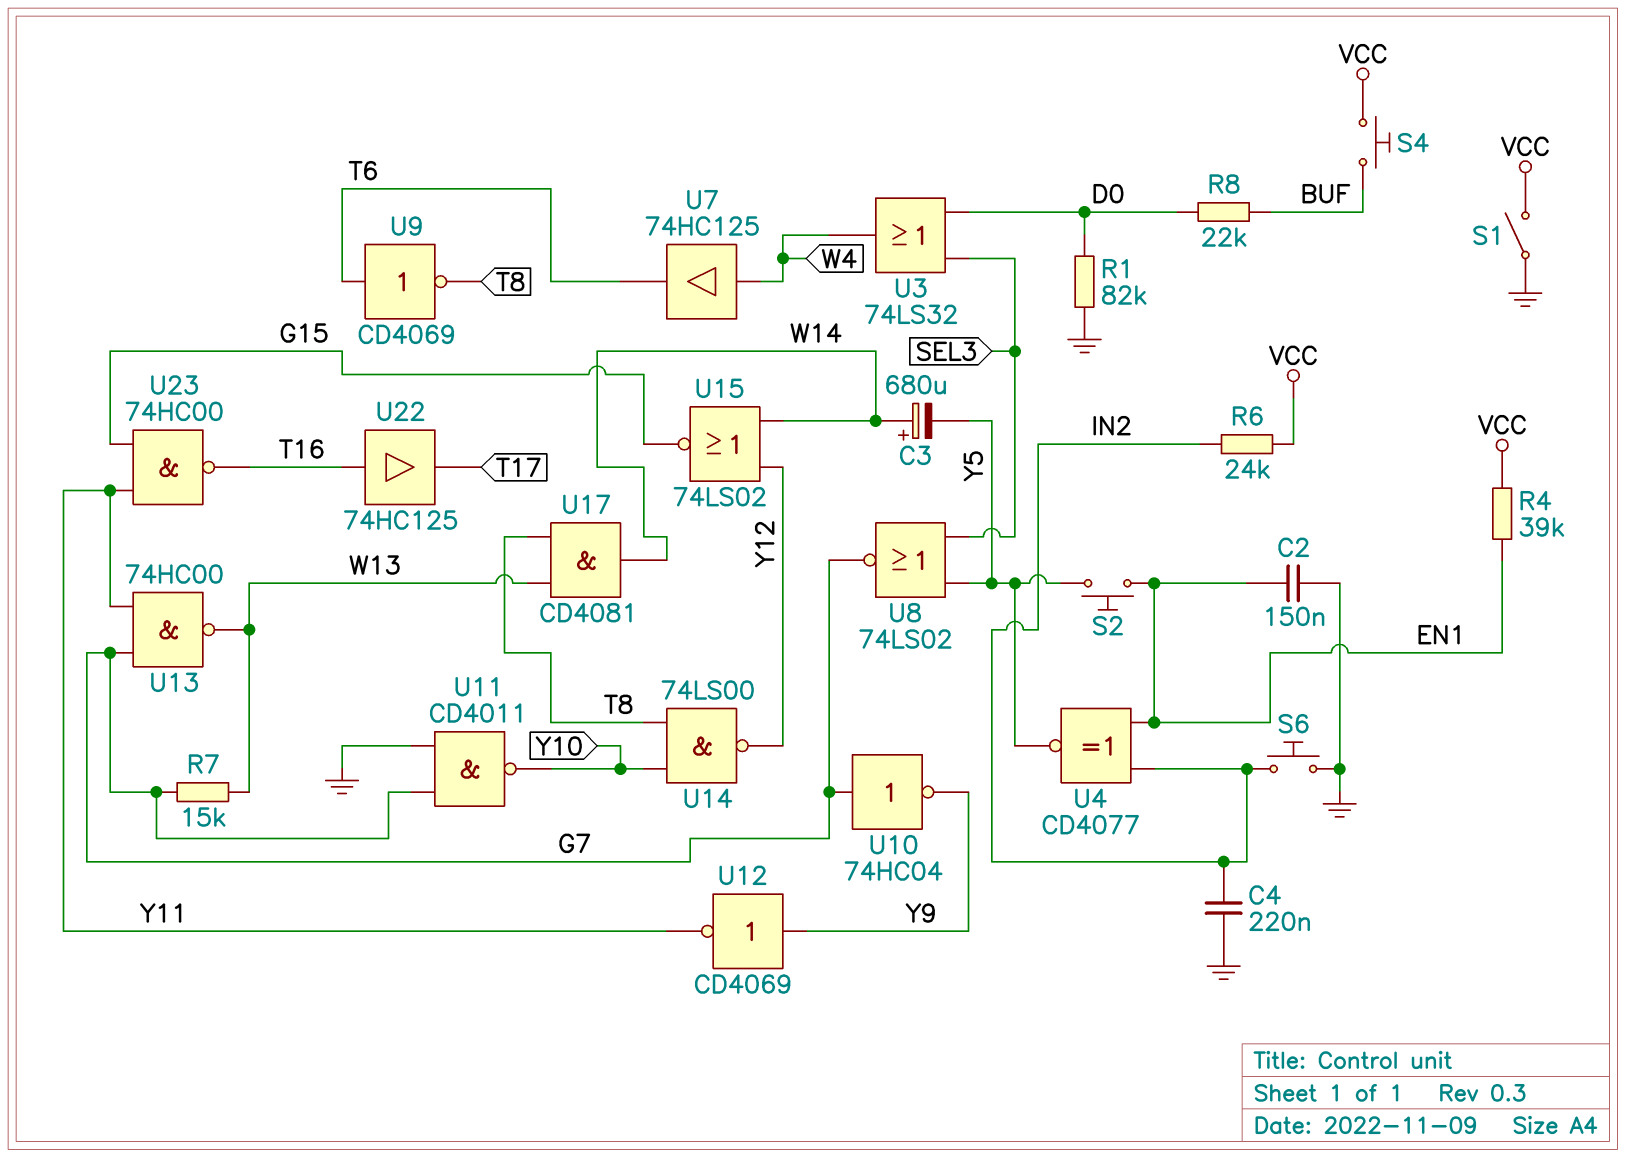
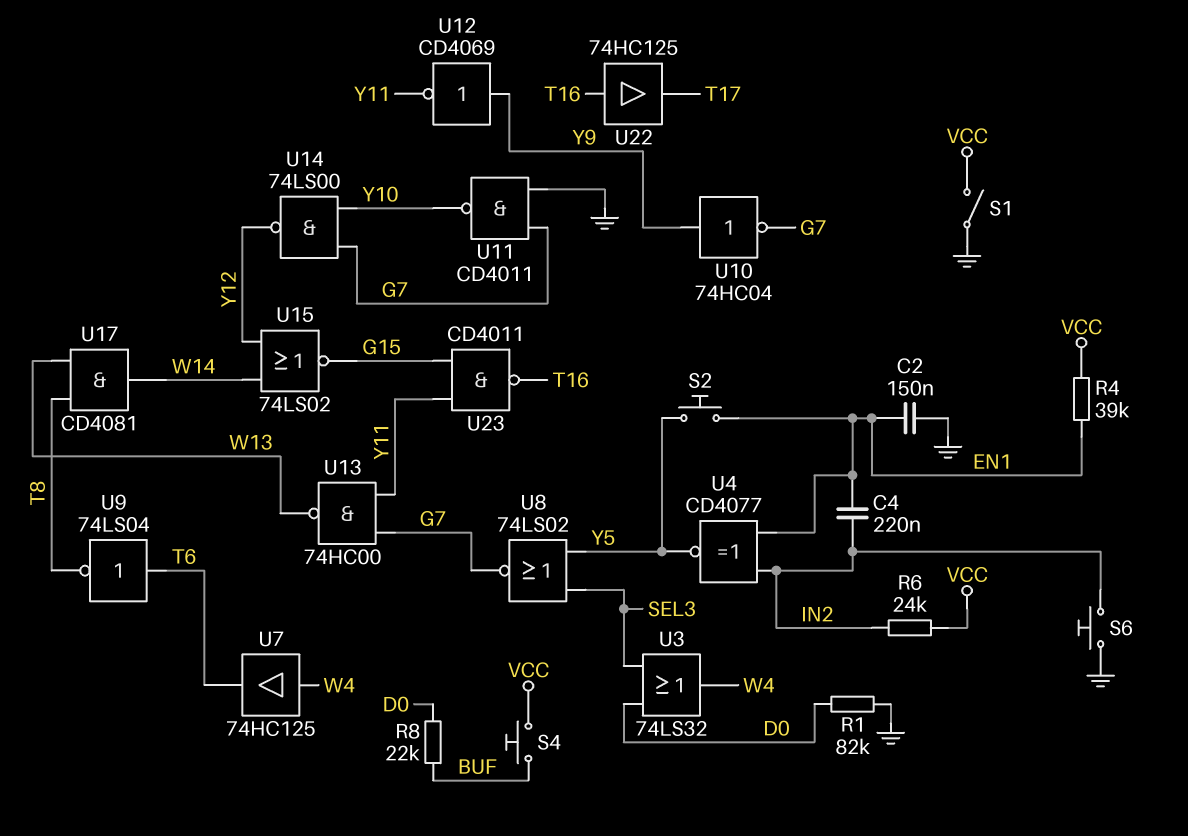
C3: 680uF (plus W14, minus Y5) -> none
C4: 220nF (GND, IN2) -> 220nF (EN1, IN2)
R7: 15k (G7, W13) -> none
U9: NOT CD4069 (in T6, out T8) -> NOT 74LS04 (in T6, out T8)
U10: NOT 74HC04 (in G7, out Y9) -> NOT 74HC04 (in Y9, out G7)
U14: NAND 74LS00 (in T8, in Y10, out Y12) -> NAND 74LS00 (in G7, in Y10, out Y12)
U23: NAND 74HC00 (in G15, in Y11, out T16) -> NAND CD4011 (in G15, in Y11, out T16)

